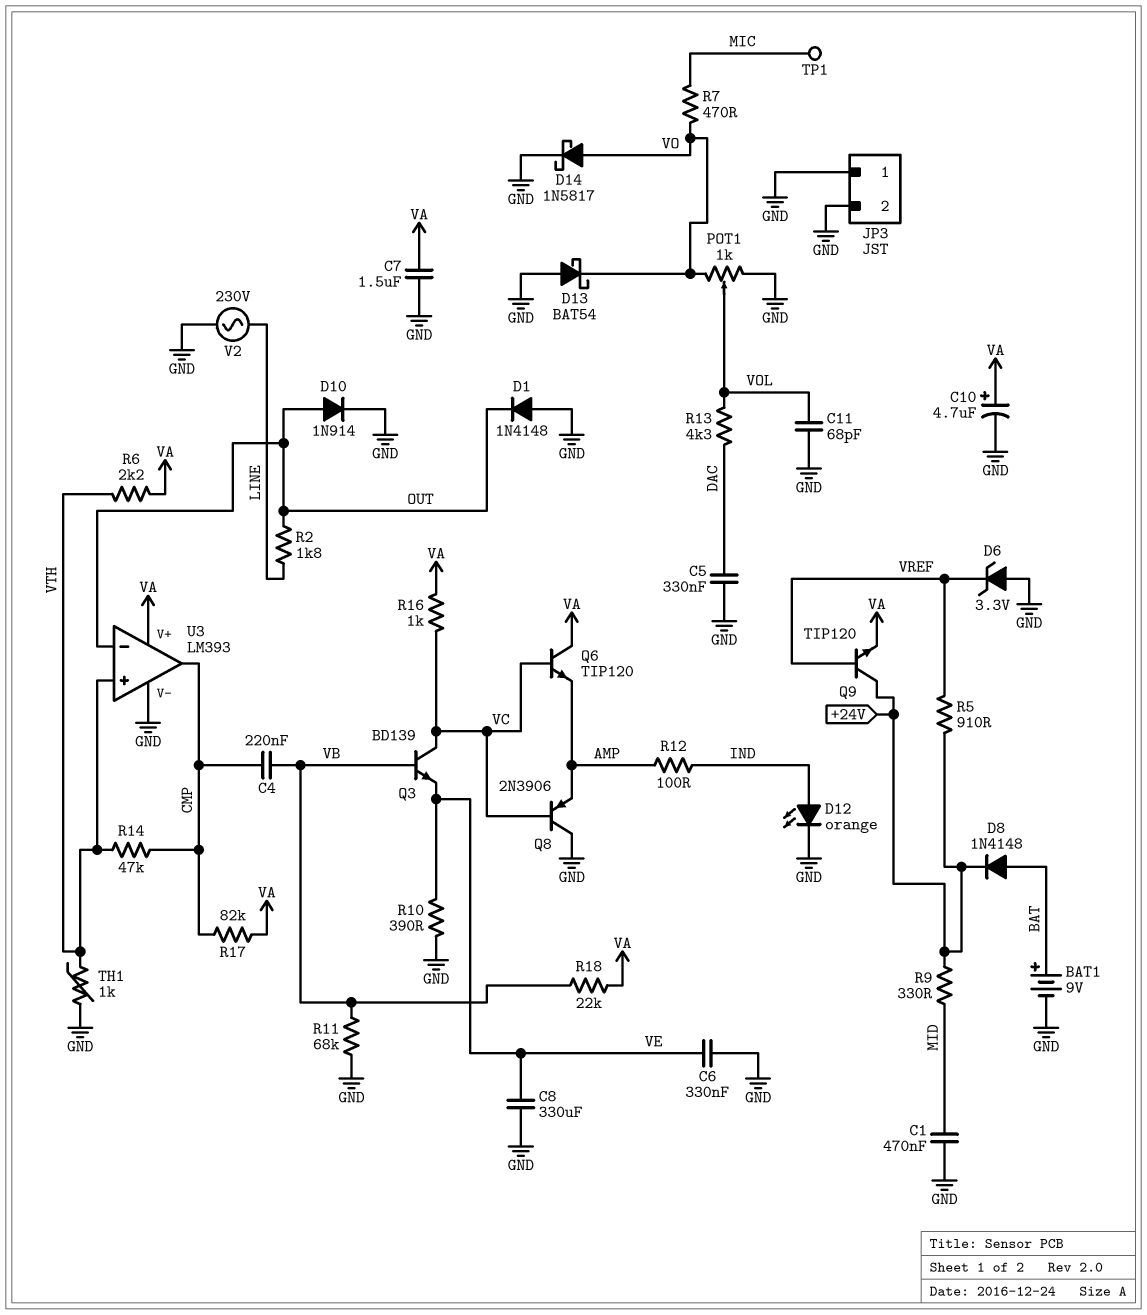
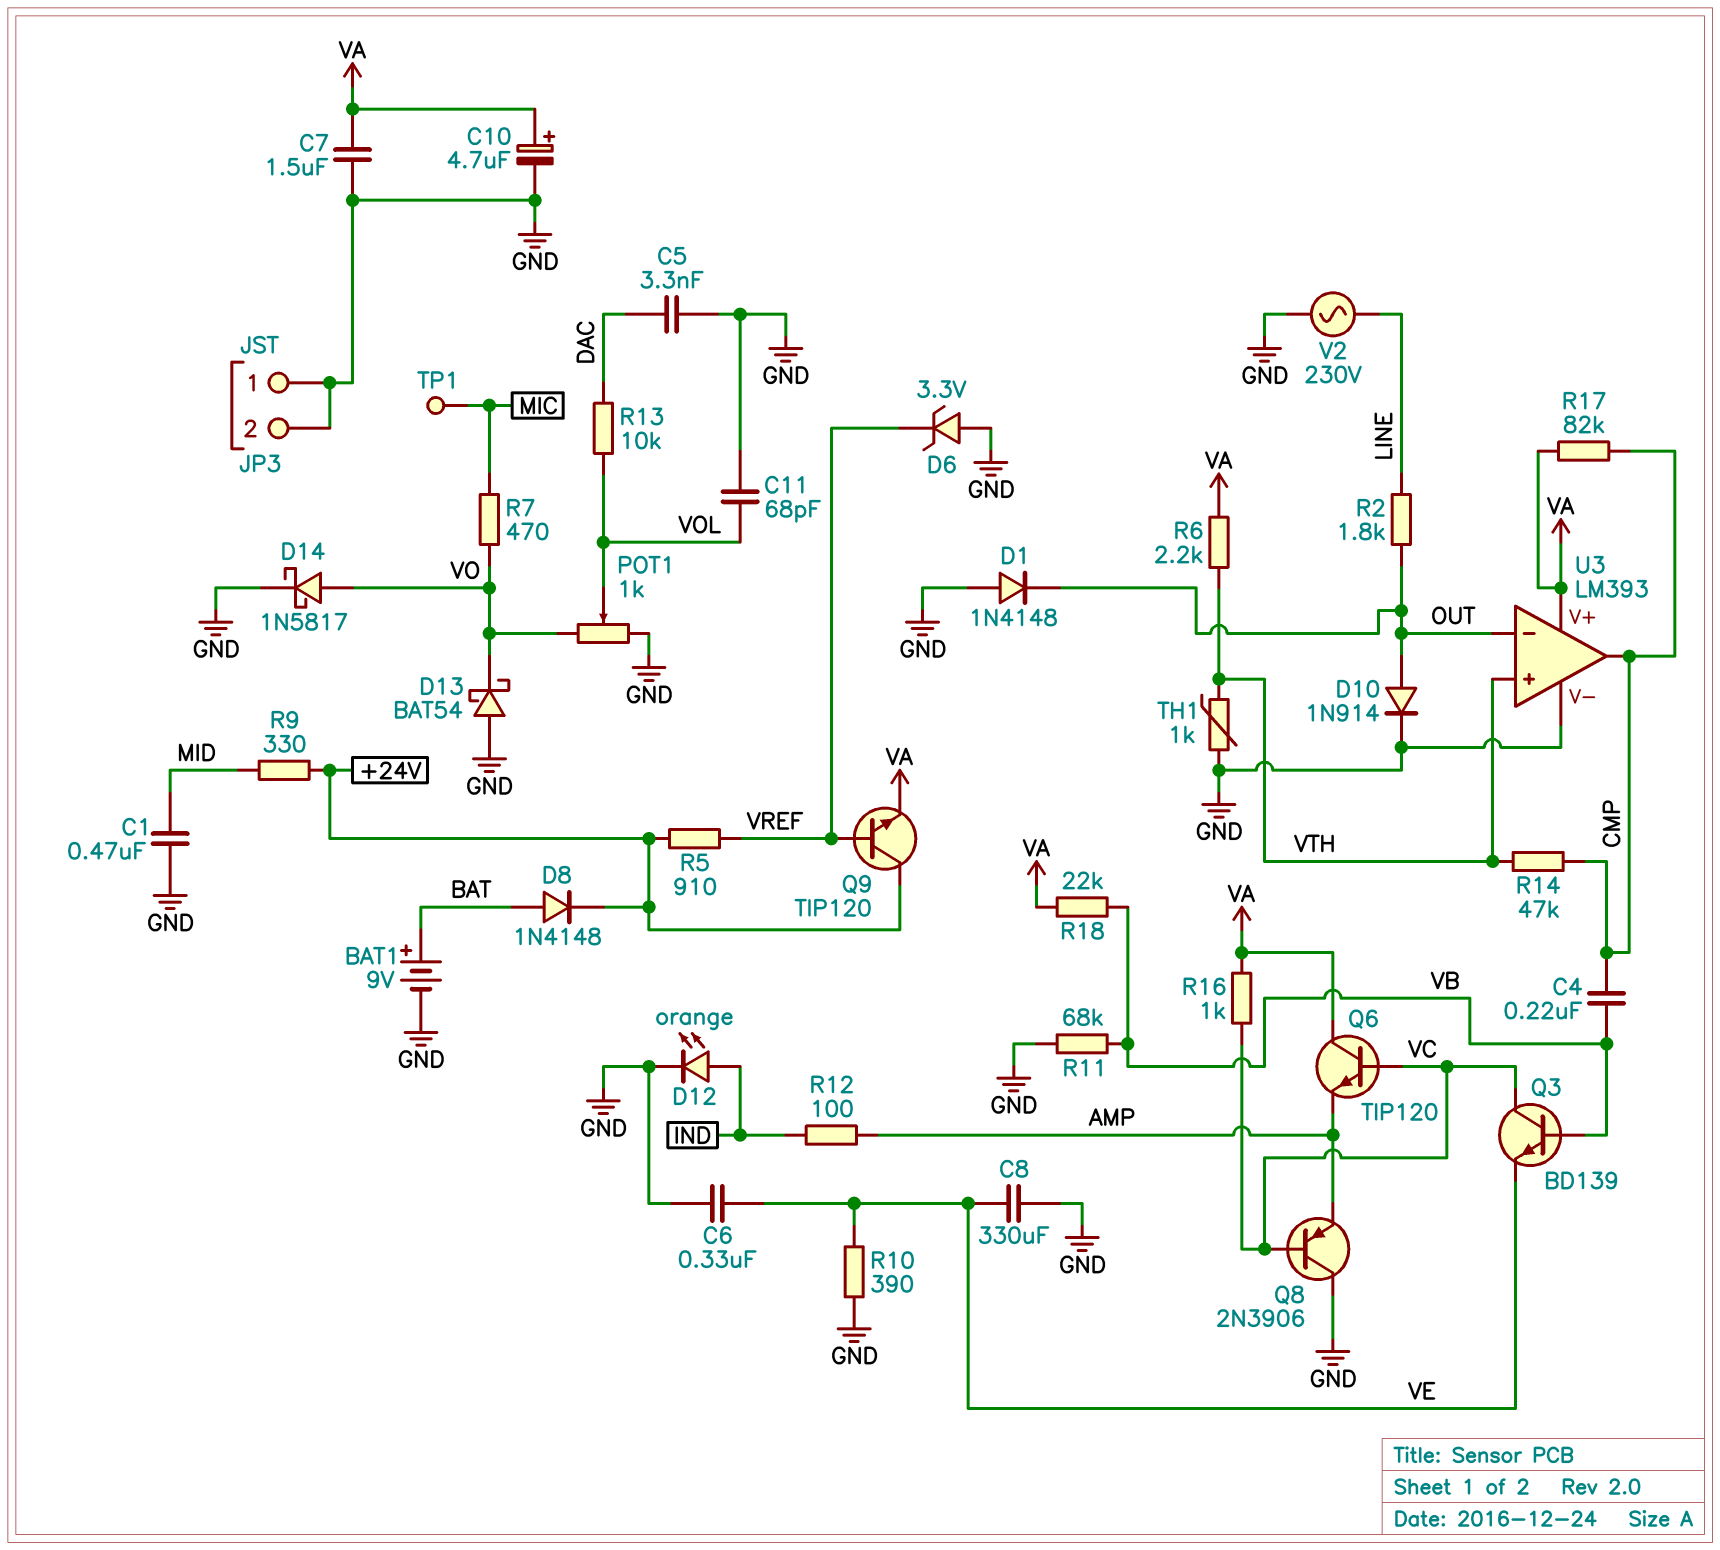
C5: 330nF (DAC, GND) -> 3.3nF (DAC, GND)
R13: 4.3k (DAC, VOL) -> 10k (DAC, VOL)

